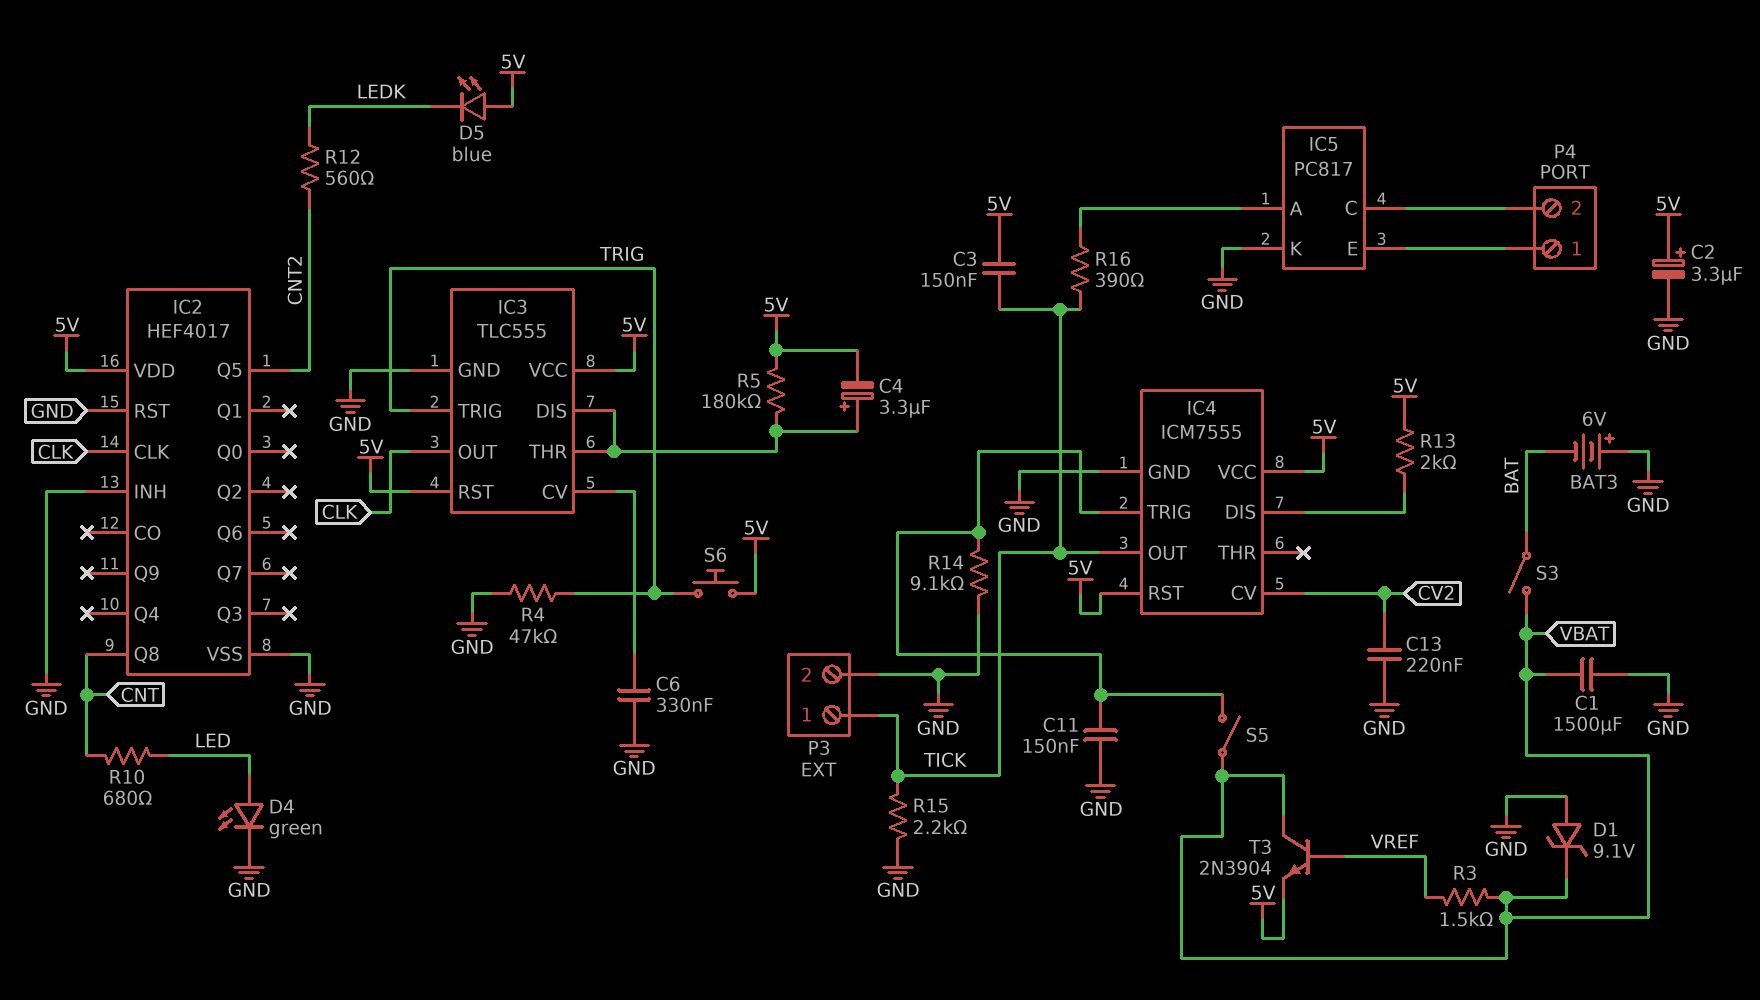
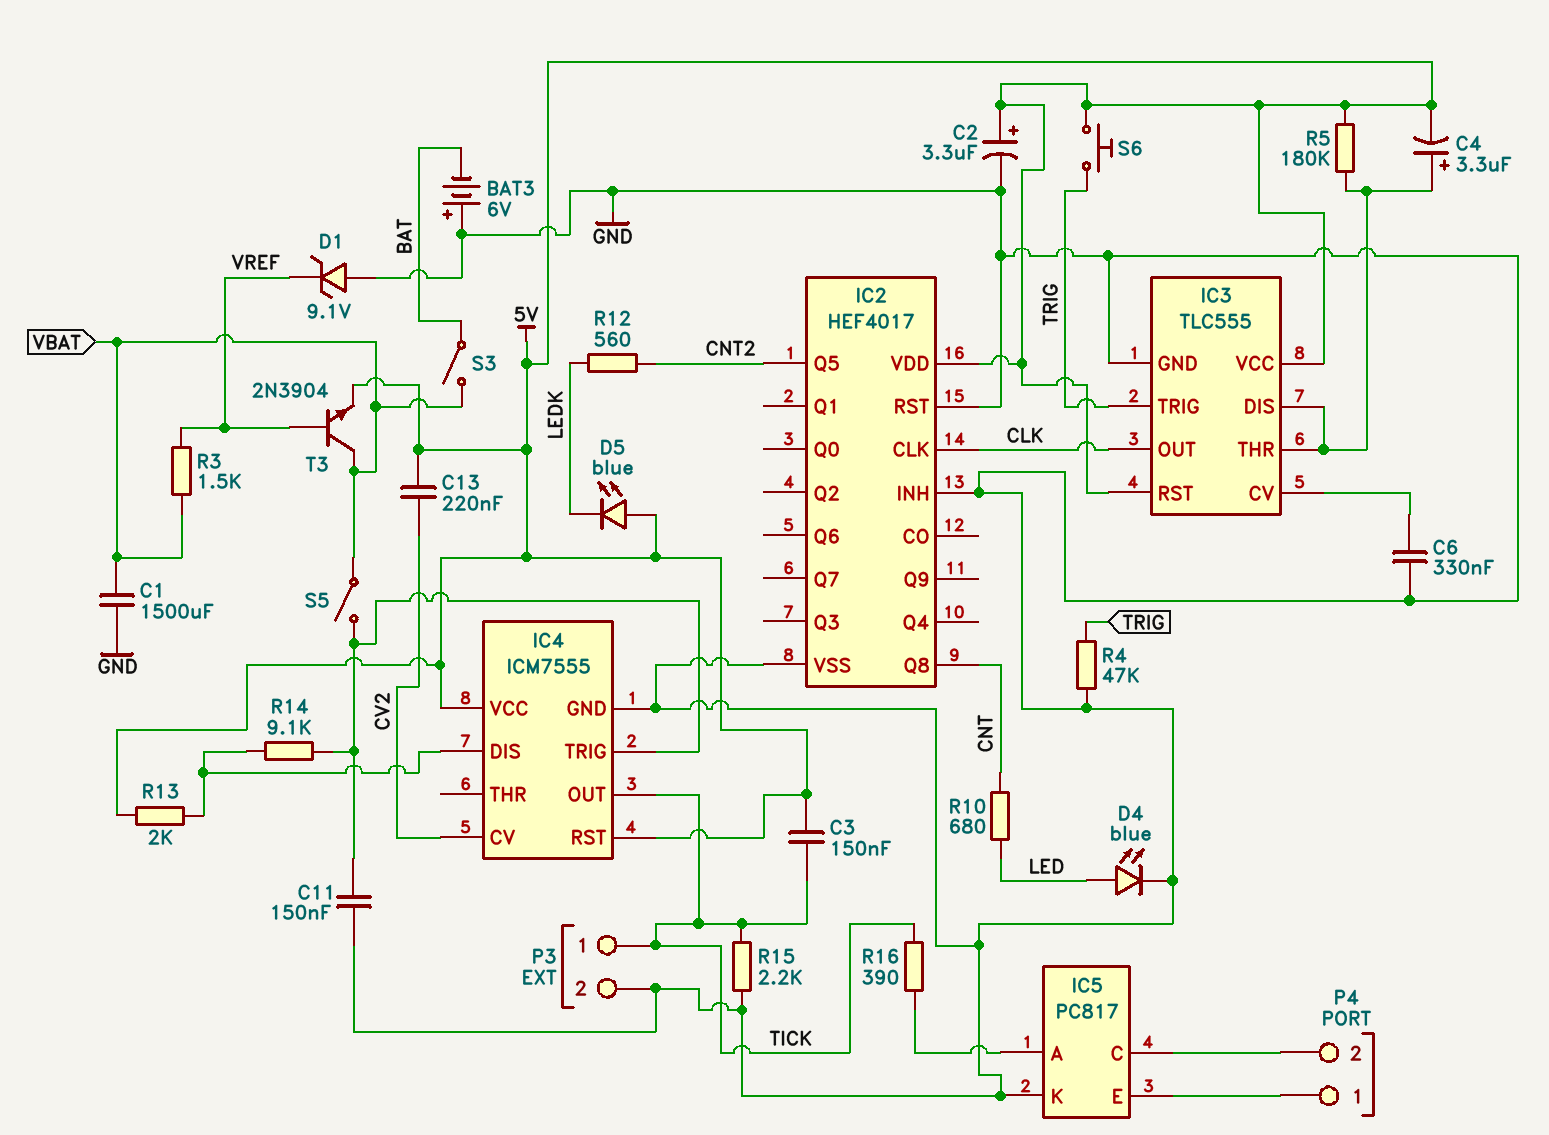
C13: 220nF (CV2, GND) -> 220nF (5V, CV2)
D1: zener 9.1V (A GND, K VBAT) -> zener 9.1V (A GND, K VREF)
D4: LED green (A LED, K GND) -> LED blue (A LED, K GND)
R14: 9.1k (GND, IC4/TRIG) -> 9.1k (IC4/DIS, IC4/TRIG)

